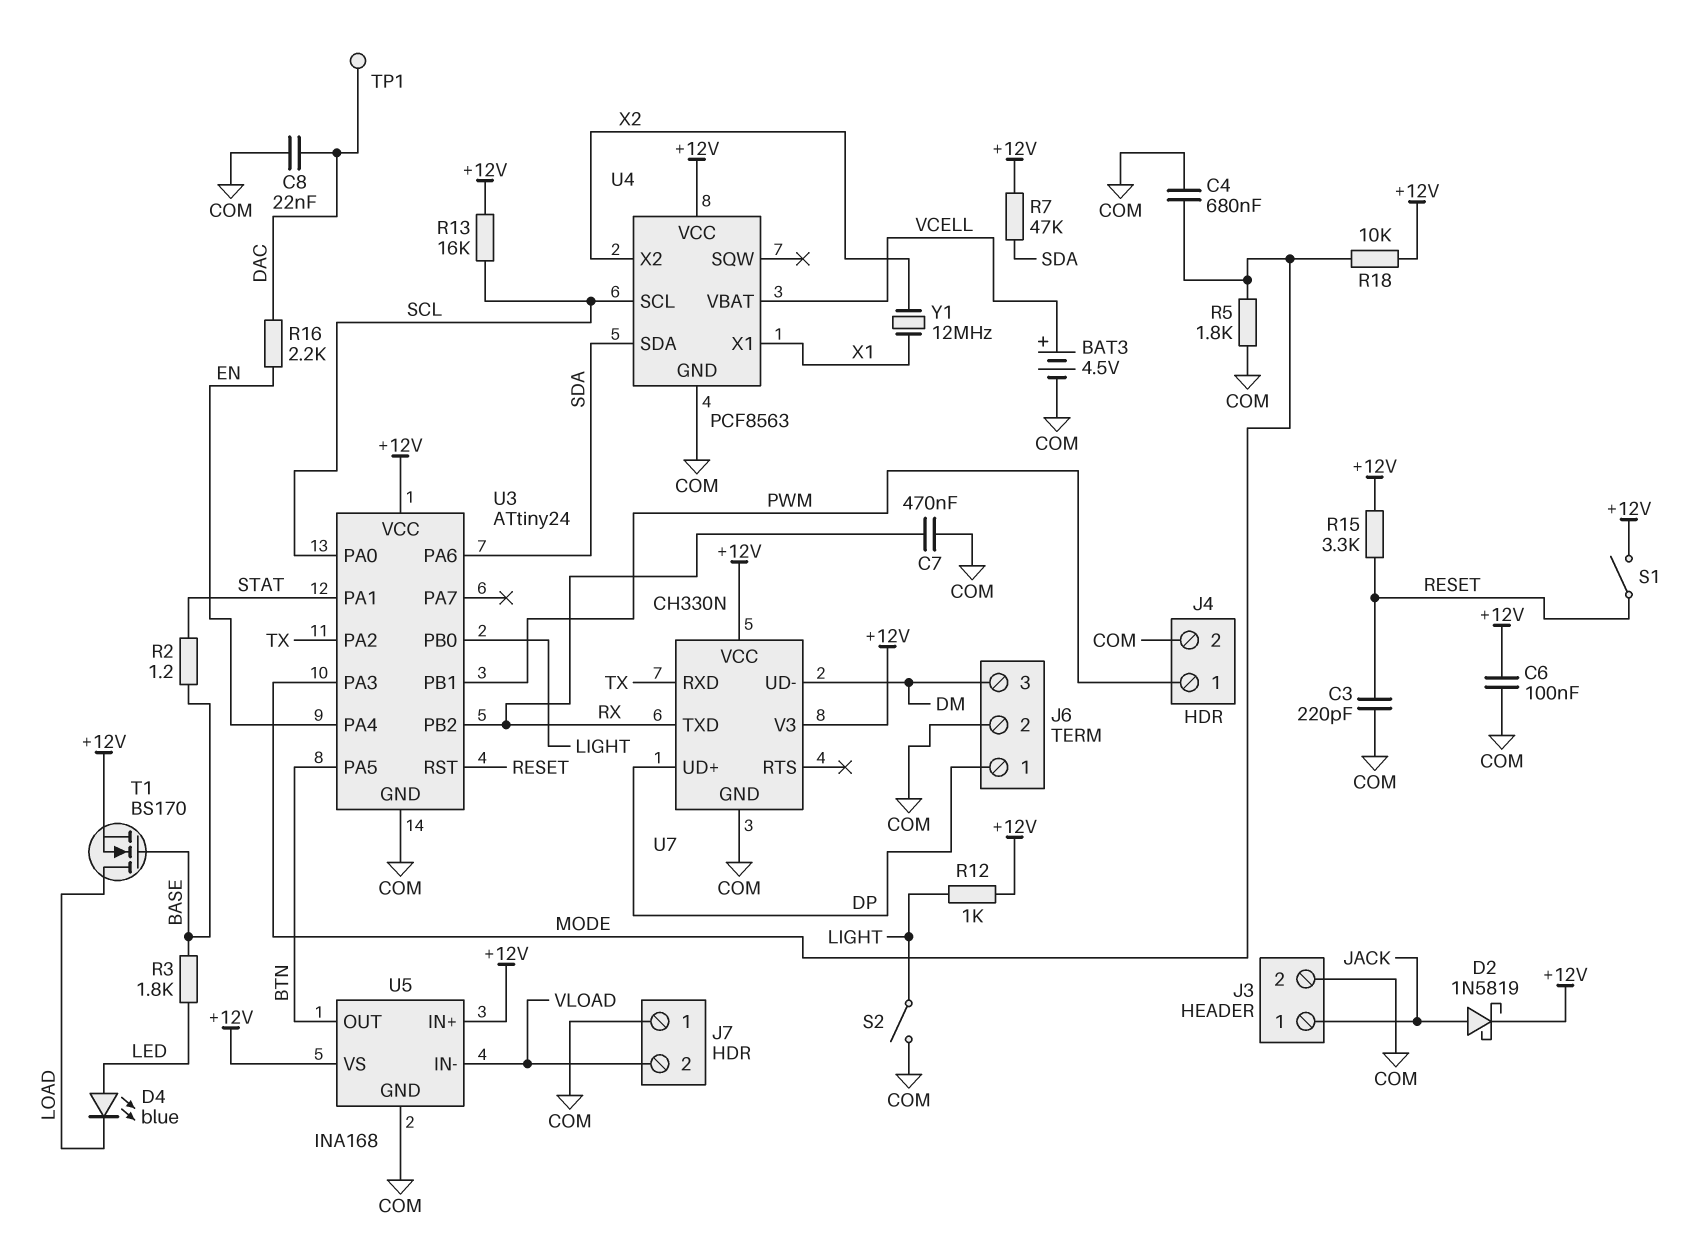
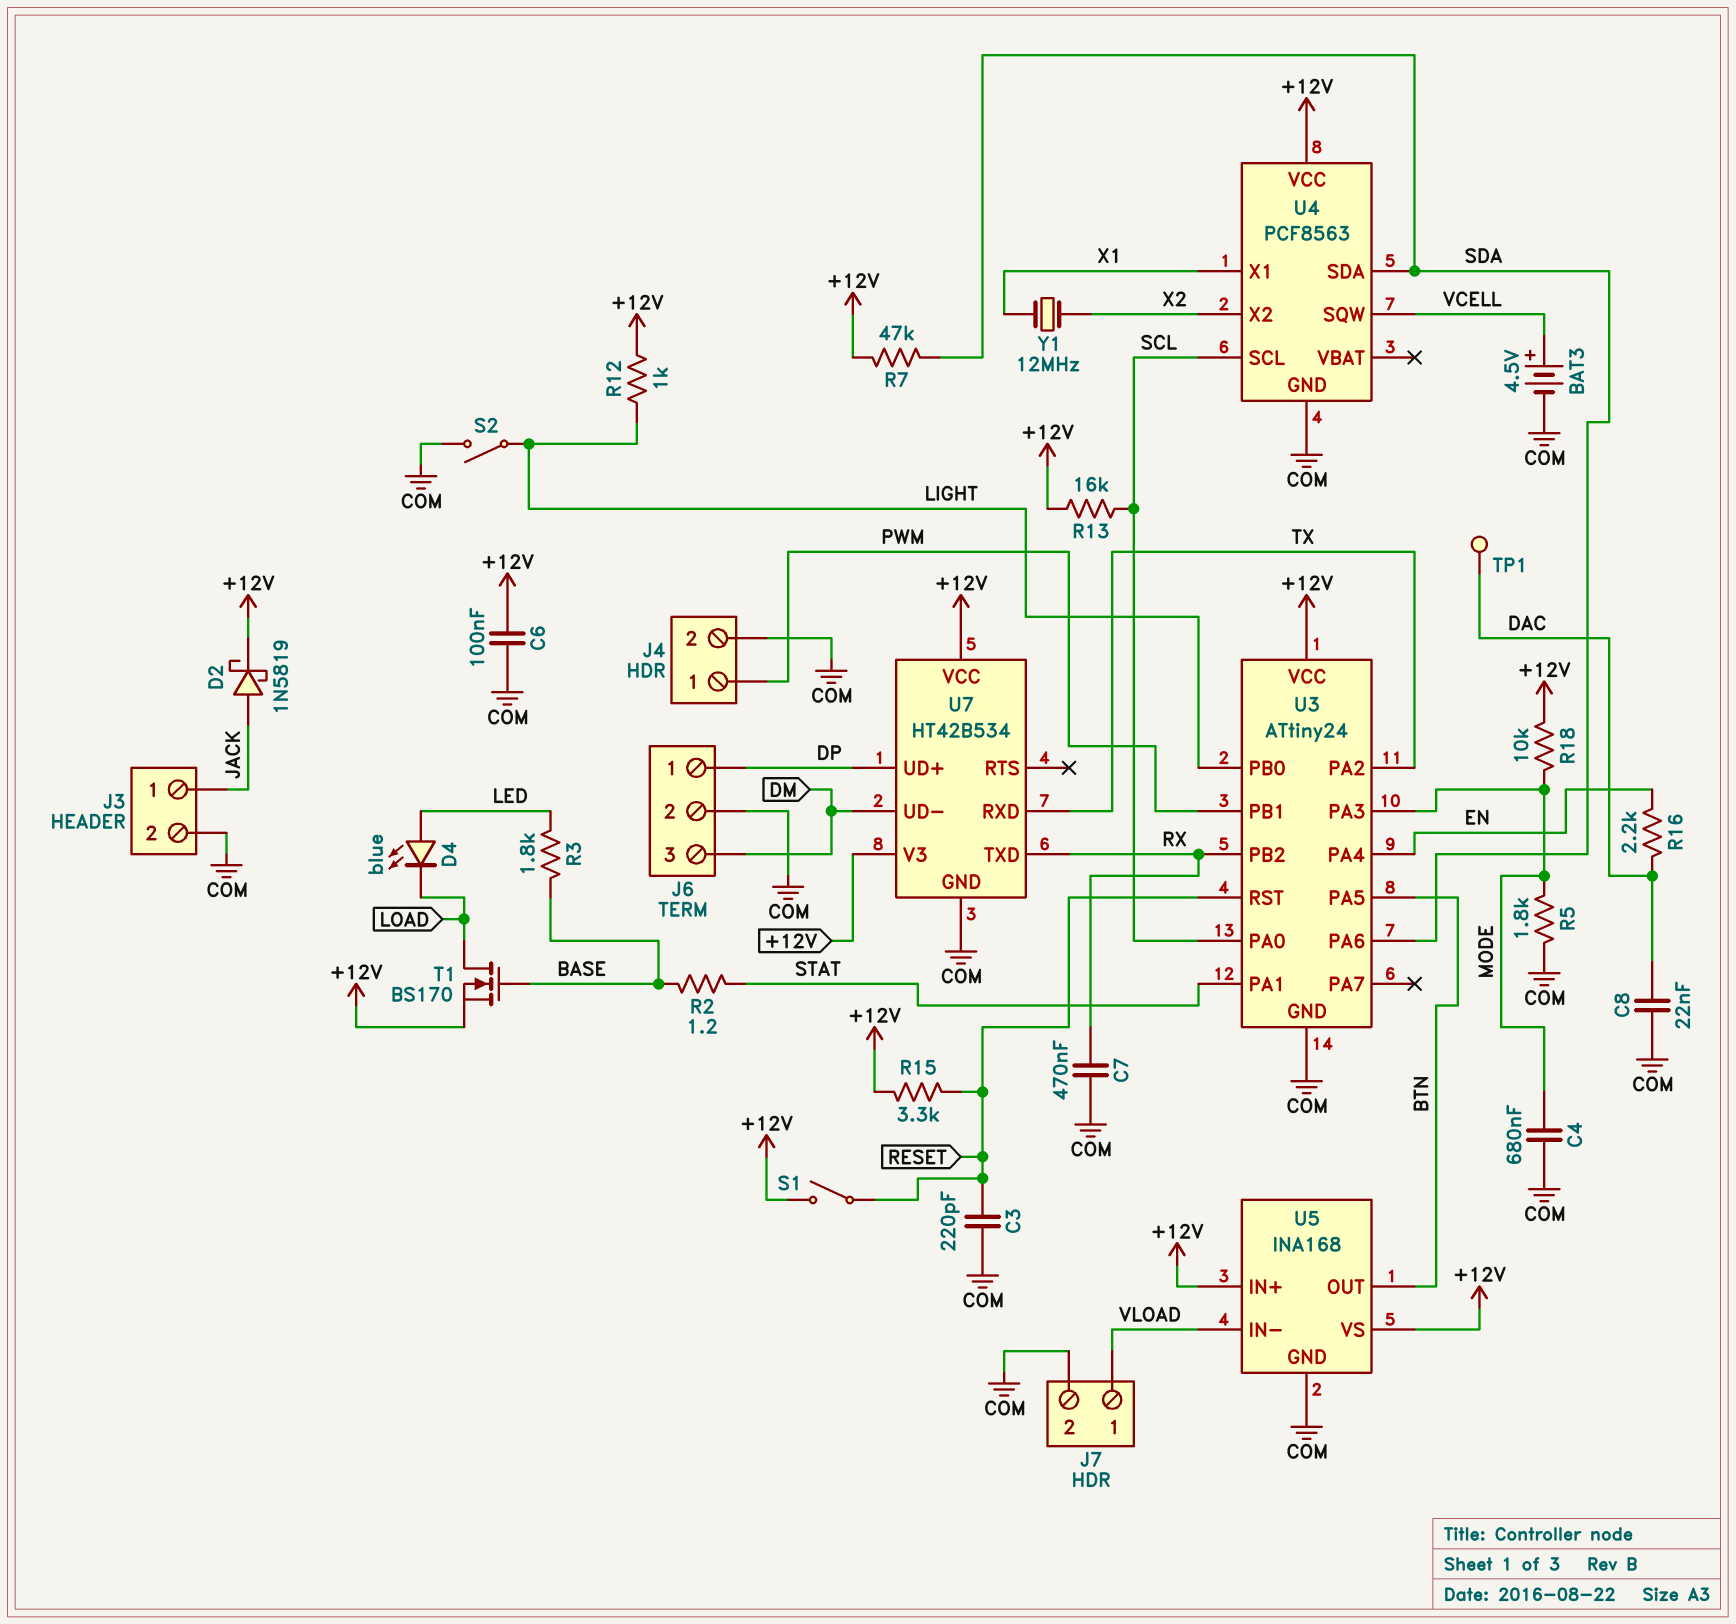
J7 pin 1: COM -> VLOAD
J7 pin 2: VLOAD -> COM
U4 pin SQW: none -> VCELL
U4 pin VBAT: VCELL -> none
U7: CH330N -> HT42B534

